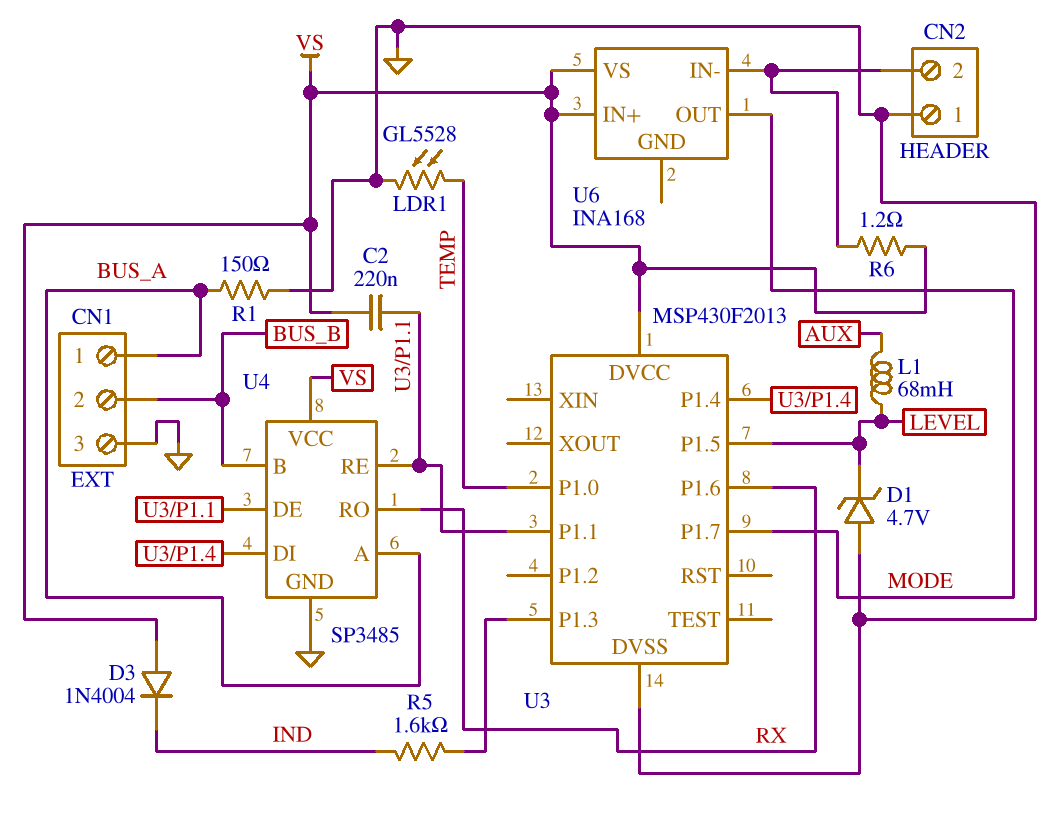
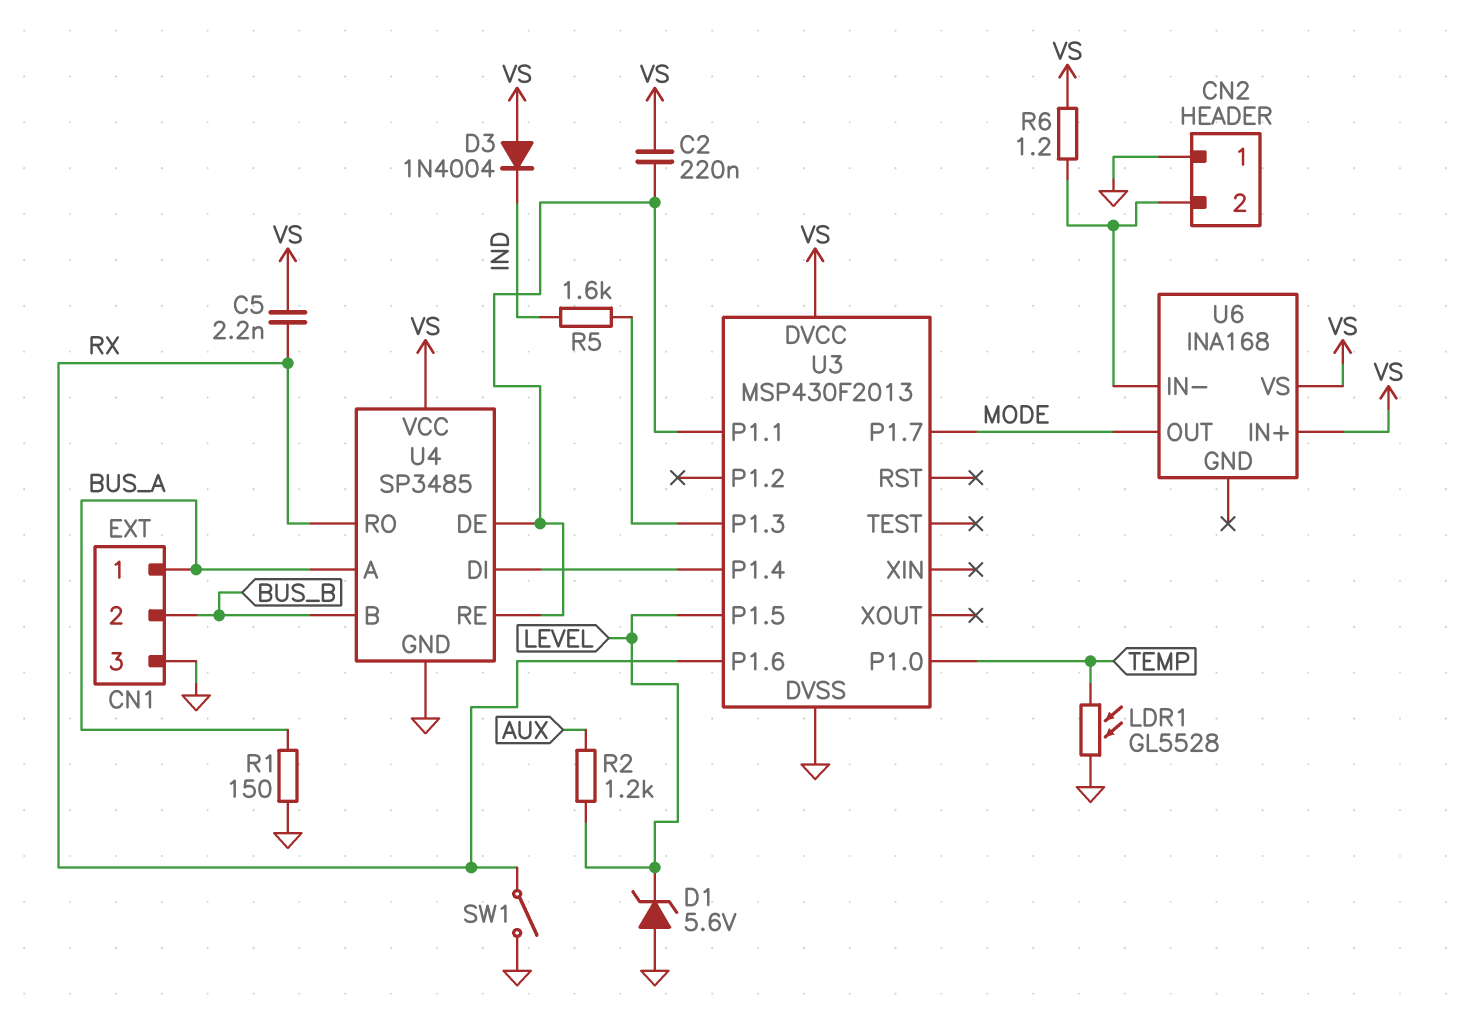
C5: none -> 2.2nF (RX, VS)
D1: zener 4.7V (A GND, K LEVEL) -> zener 5.6V (A GND, K LEVEL)
L1: 68mH (AUX, LEVEL) -> none
R2: none -> 1.2k (AUX, LEVEL)
SW1: none -> switch (GND, RX)

